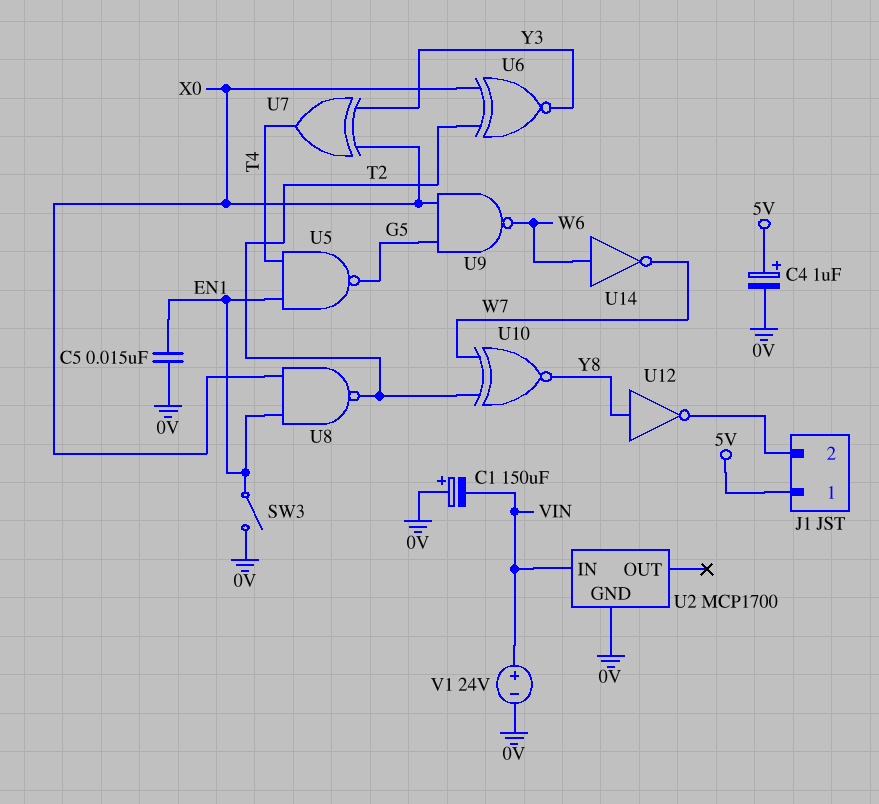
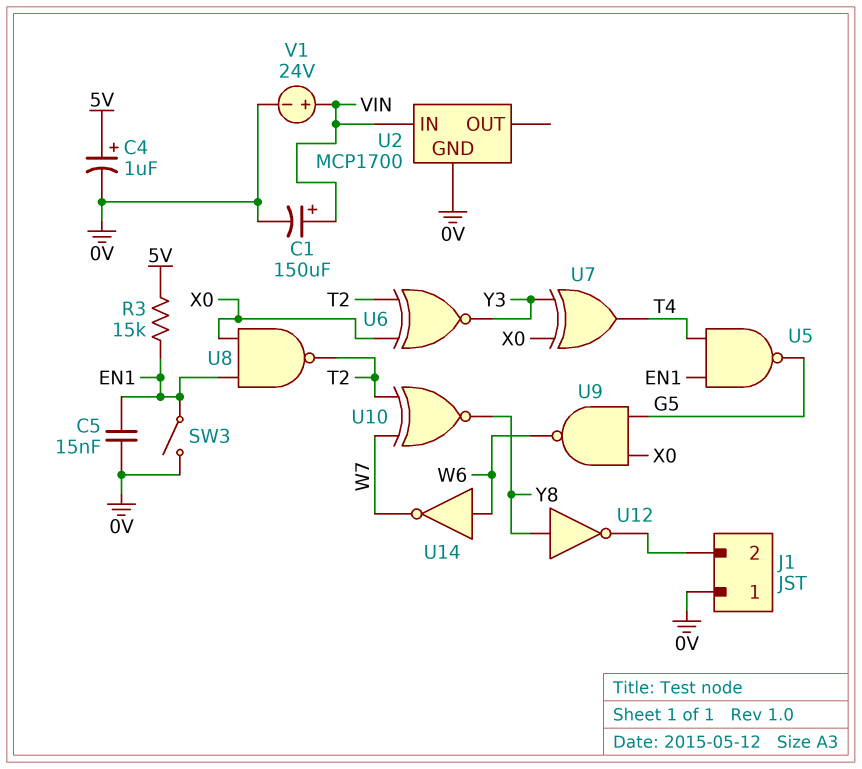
C1: 150uF (plus 0V, minus VIN) -> 150uF (plus VIN, minus 0V)
J1 pin 1: 5V -> 0V
R3: none -> 15k (5V, EN1)

